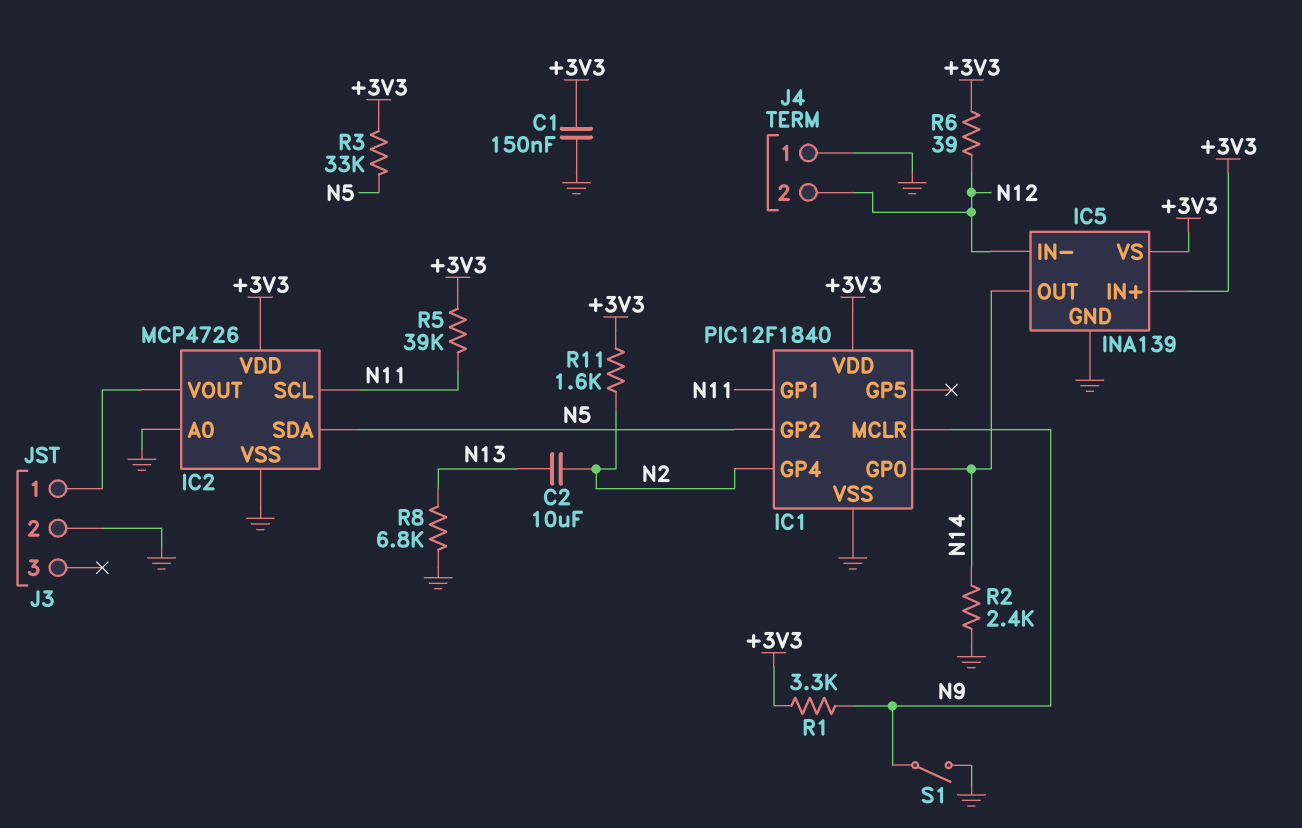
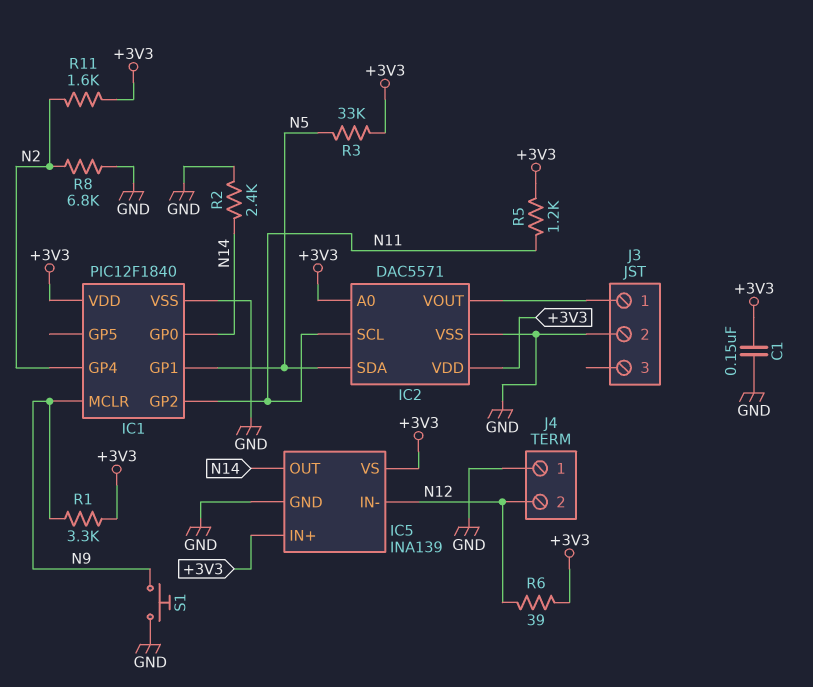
C2: 10uF (N2, N13) -> none
IC1 pin GP1: N11 -> N5
IC1 pin GP2: N5 -> N11
IC2: MCP4726 -> DAC5571
IC2 pin A0: GND -> +3V3
R5: 39k (+3V3, N11) -> 1.2k (+3V3, N11)
R8: 6.8k (GND, N13) -> 6.8k (GND, N2)
S1: switch (GND, N9) -> button (GND, N9)

